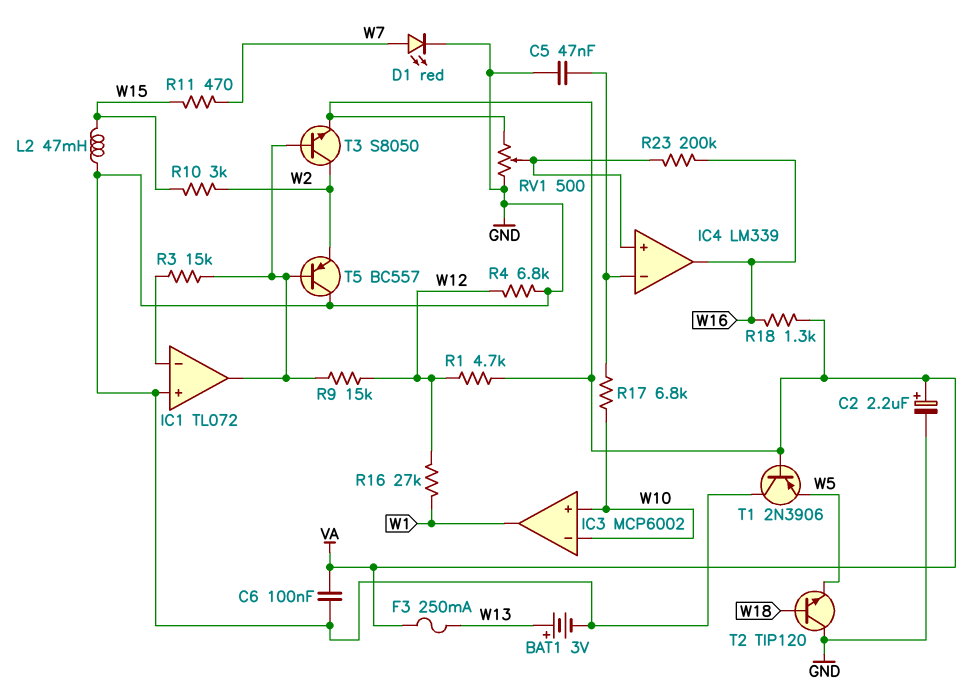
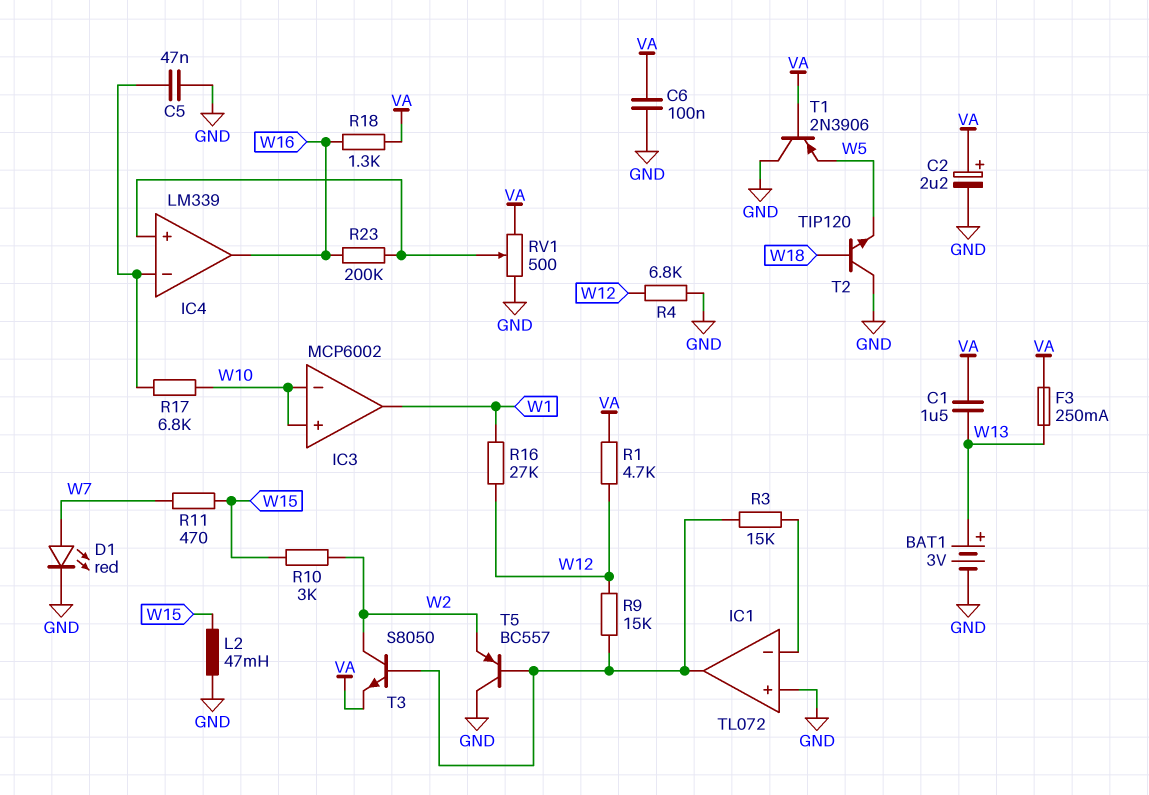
C1: none -> 1.5uF (VA, W13)

